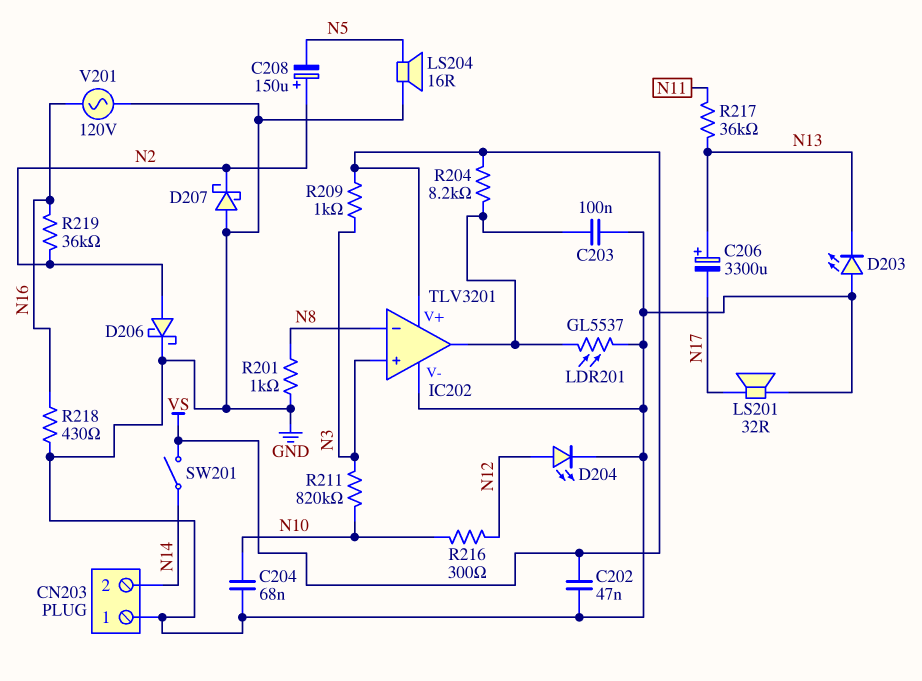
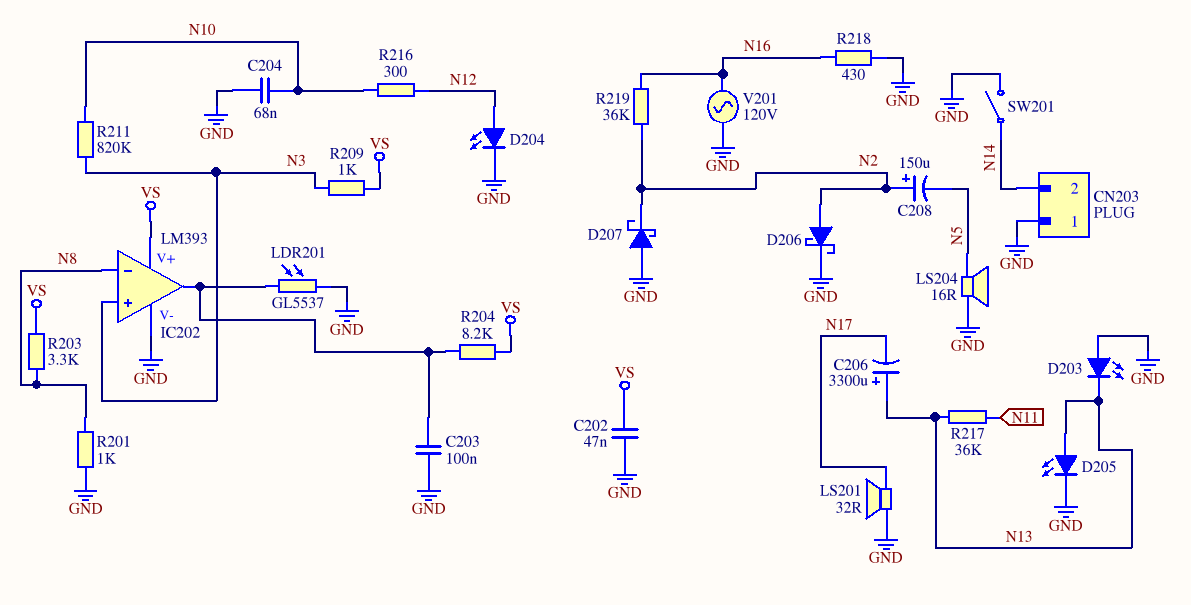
D205: none -> LED (A N13, K GND)
IC202: TLV3201 -> LM393
R203: none -> 3.3k (N8, VS)
SW201: switch (N14, VS) -> switch (GND, N14)

